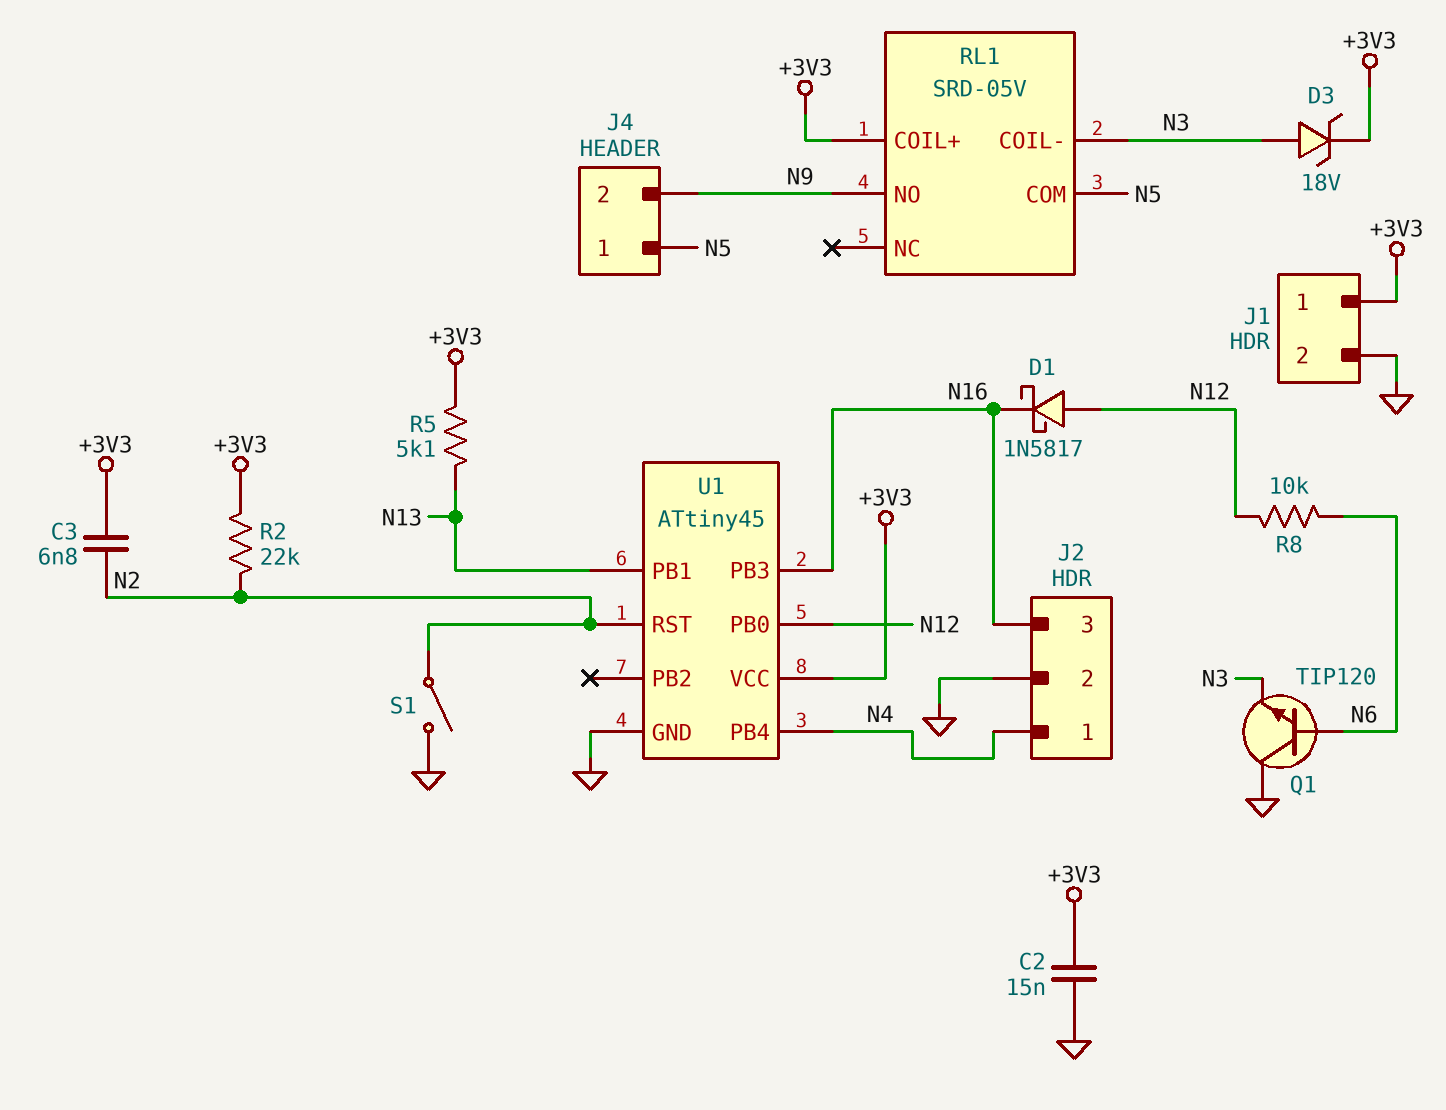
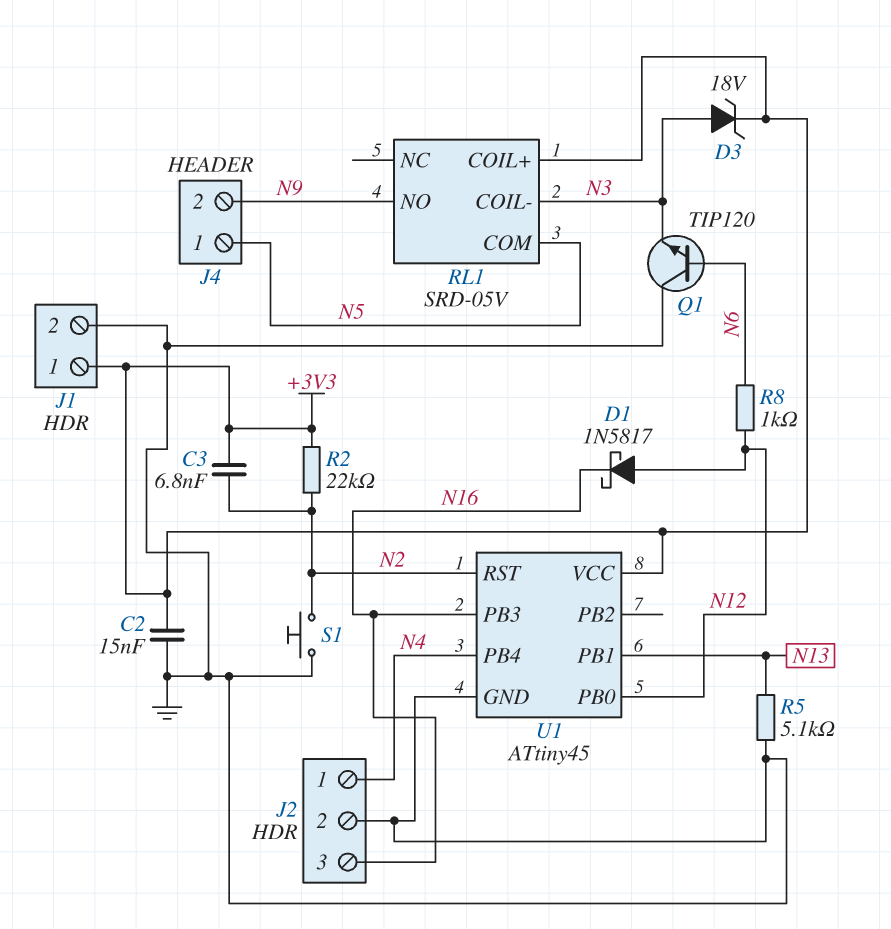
R5: 5.1k (+3V3, N13) -> 5.1k (GND, N13)
R8: 10k (N6, N12) -> 1k (N6, N12)
S1: switch (GND, N2) -> button (GND, N2)

